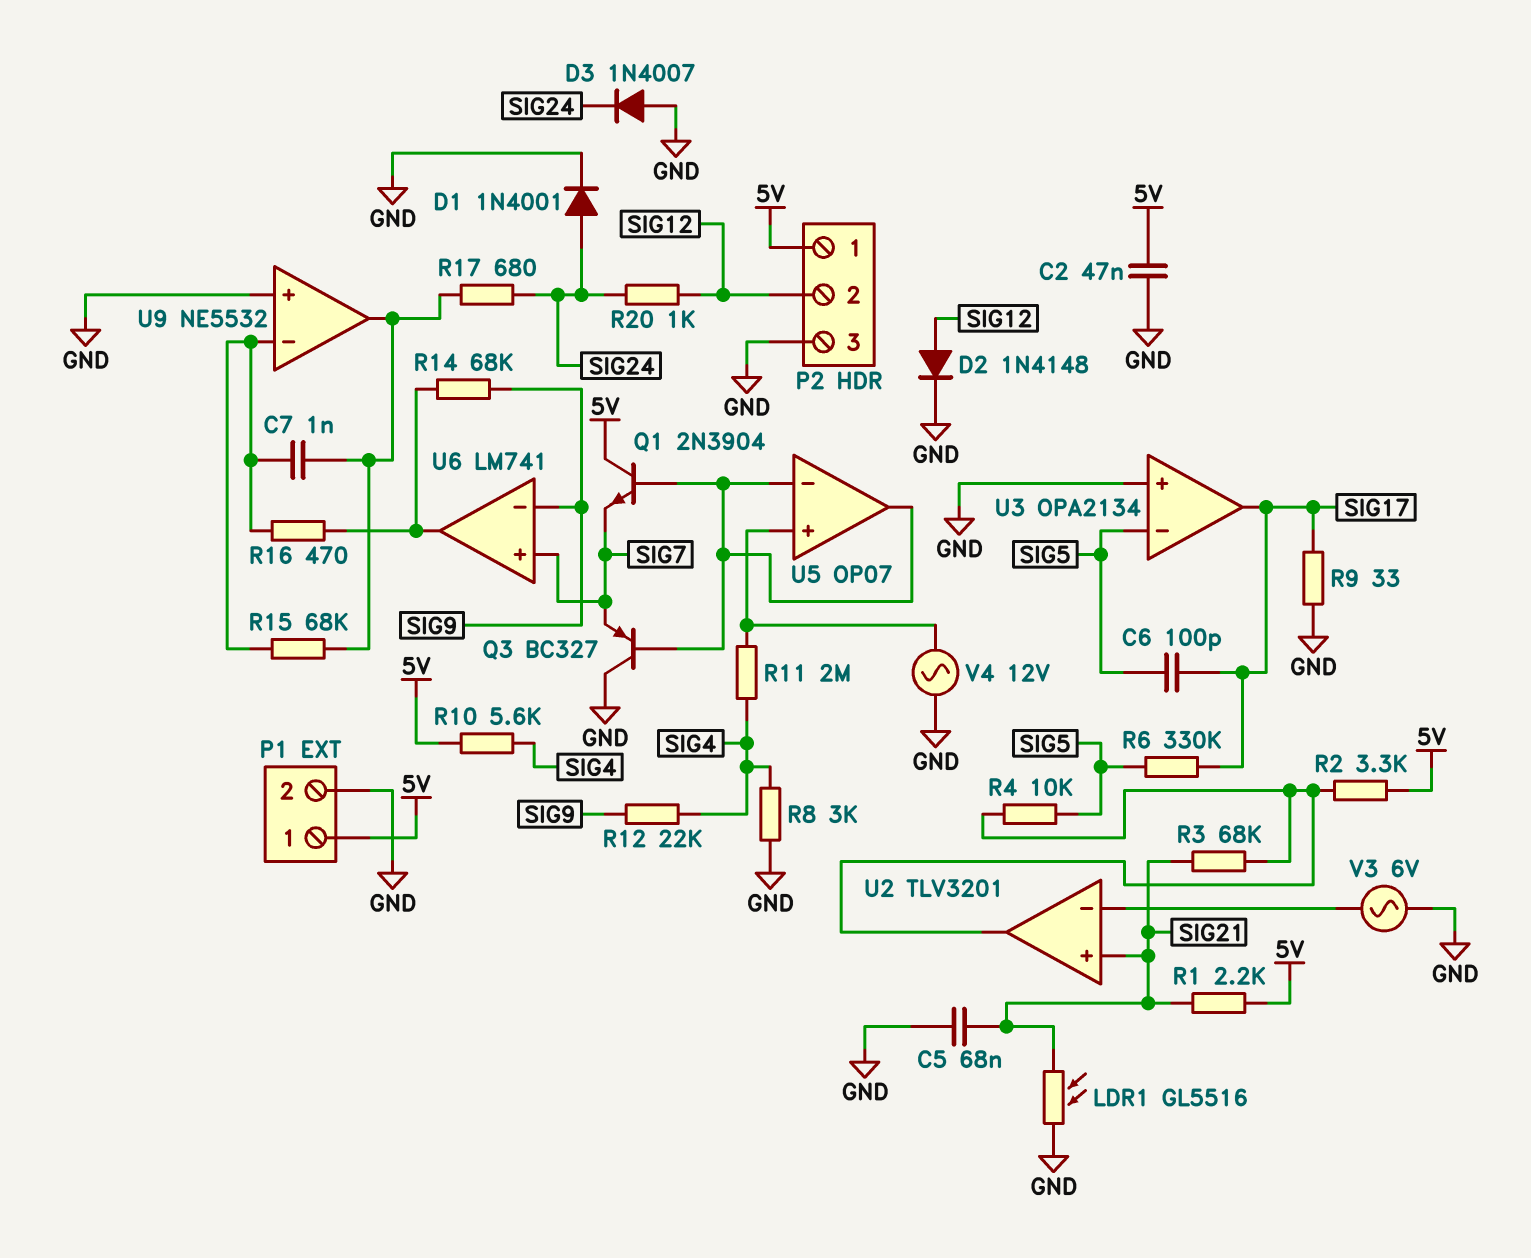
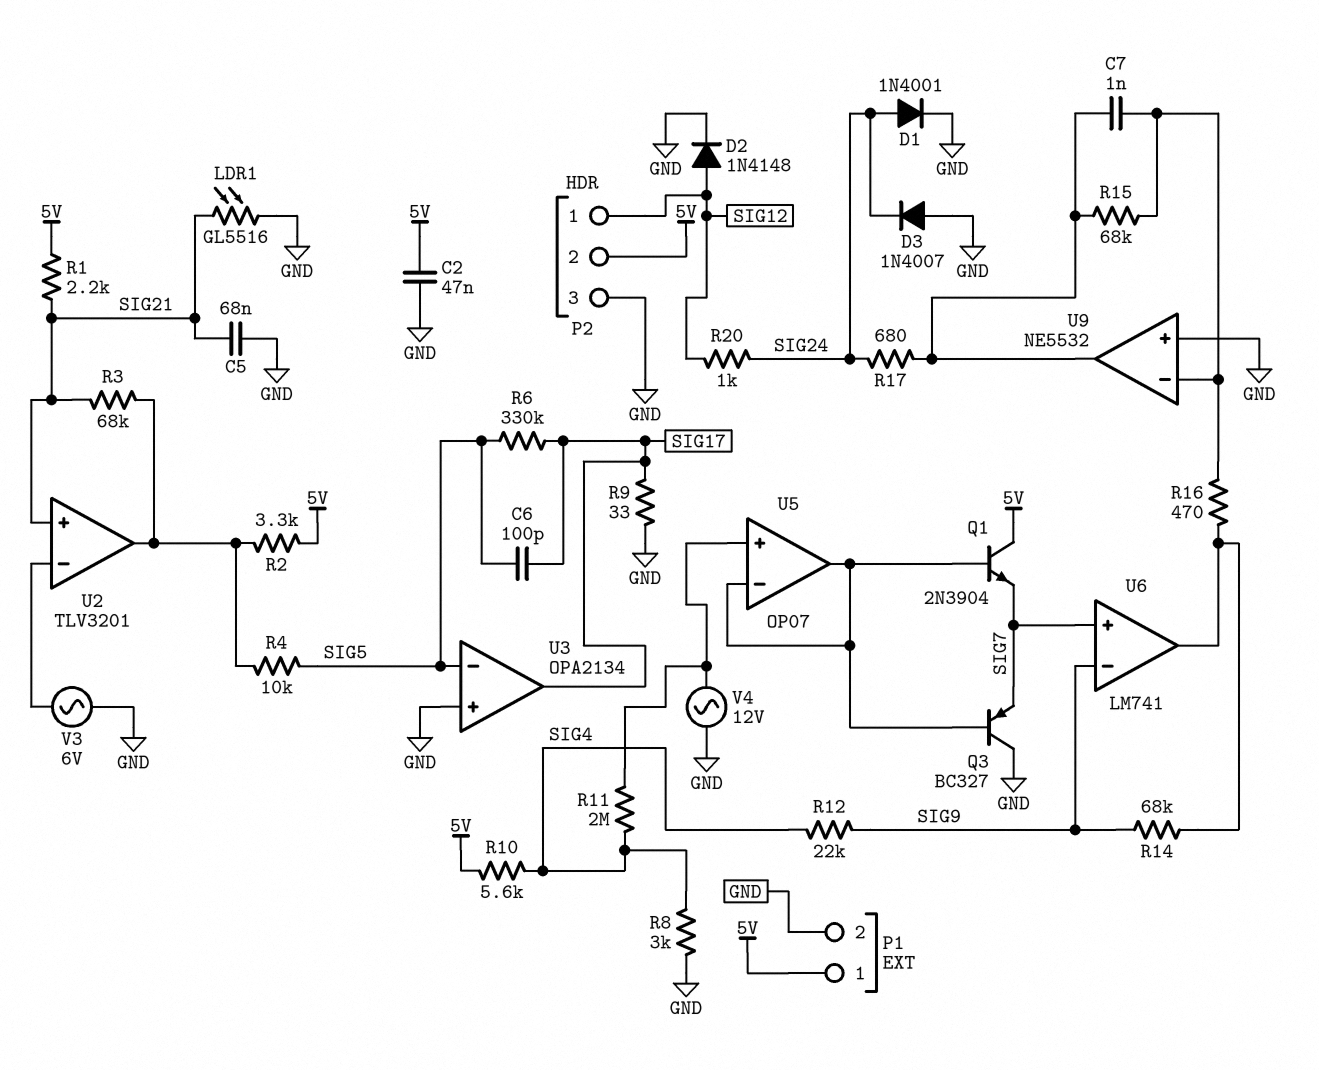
P2 pin 1: 5V -> SIG12
P2 pin 2: SIG12 -> 5V

